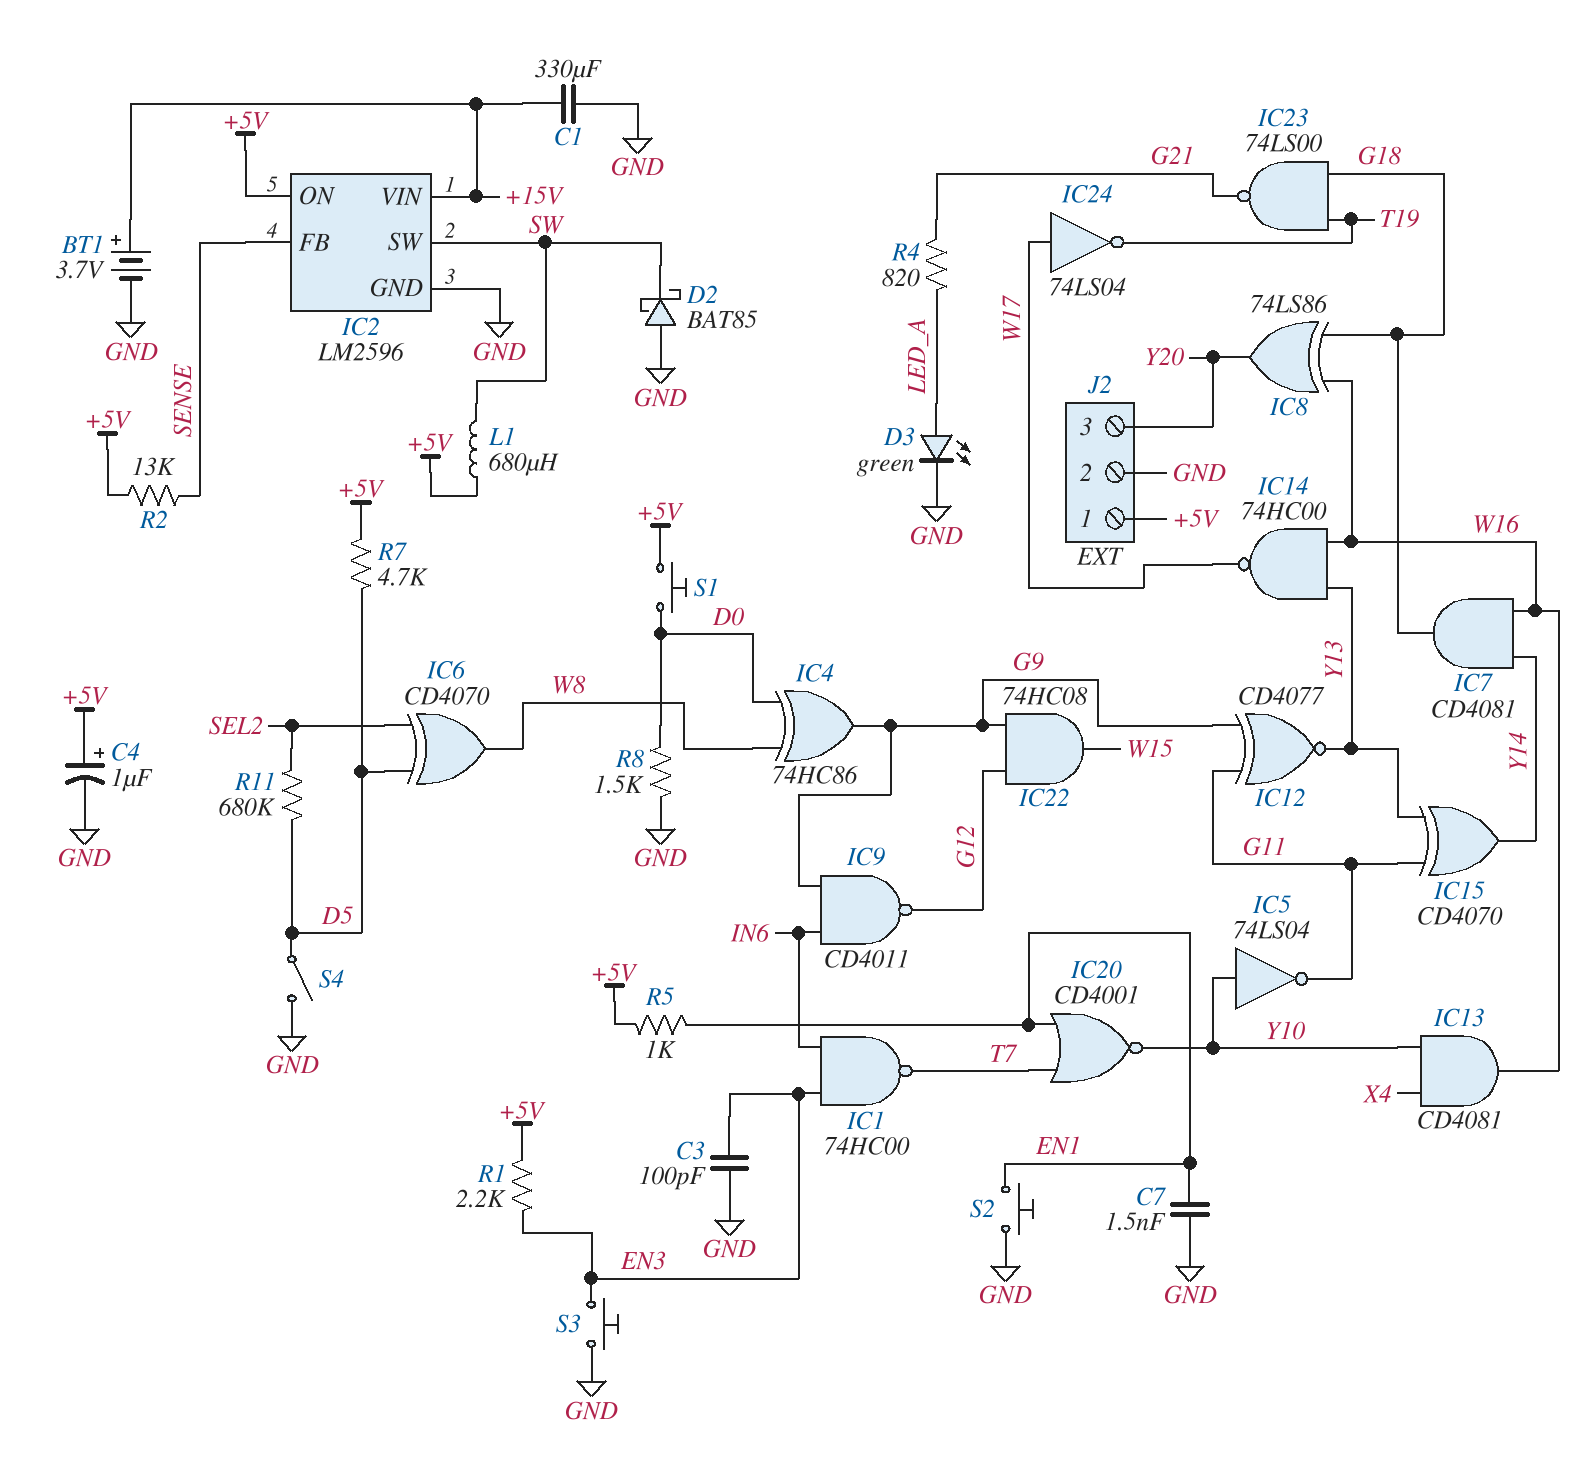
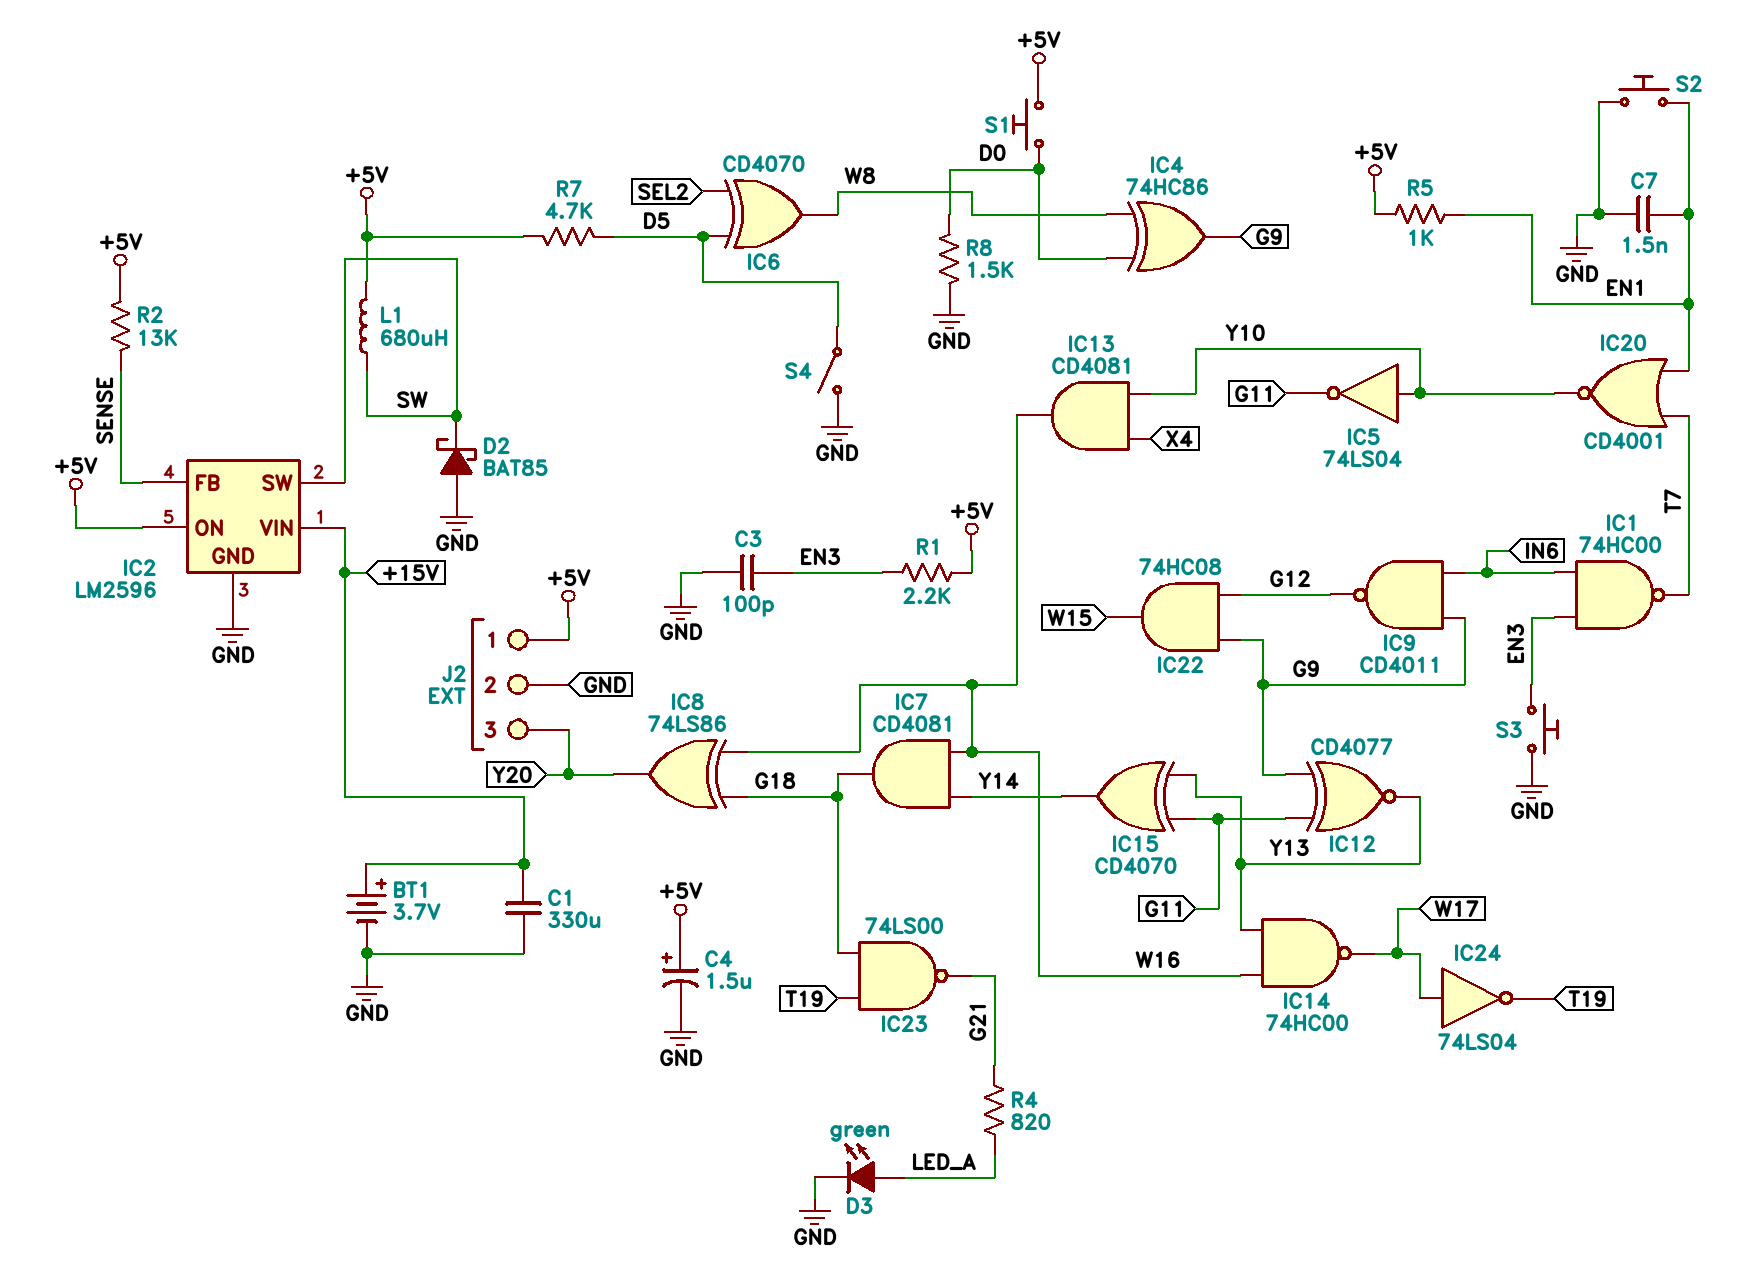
C4: 1uF (plus +5V, minus GND) -> 1.5uF (plus +5V, minus GND)
R11: 680k (D5, SEL2) -> none

